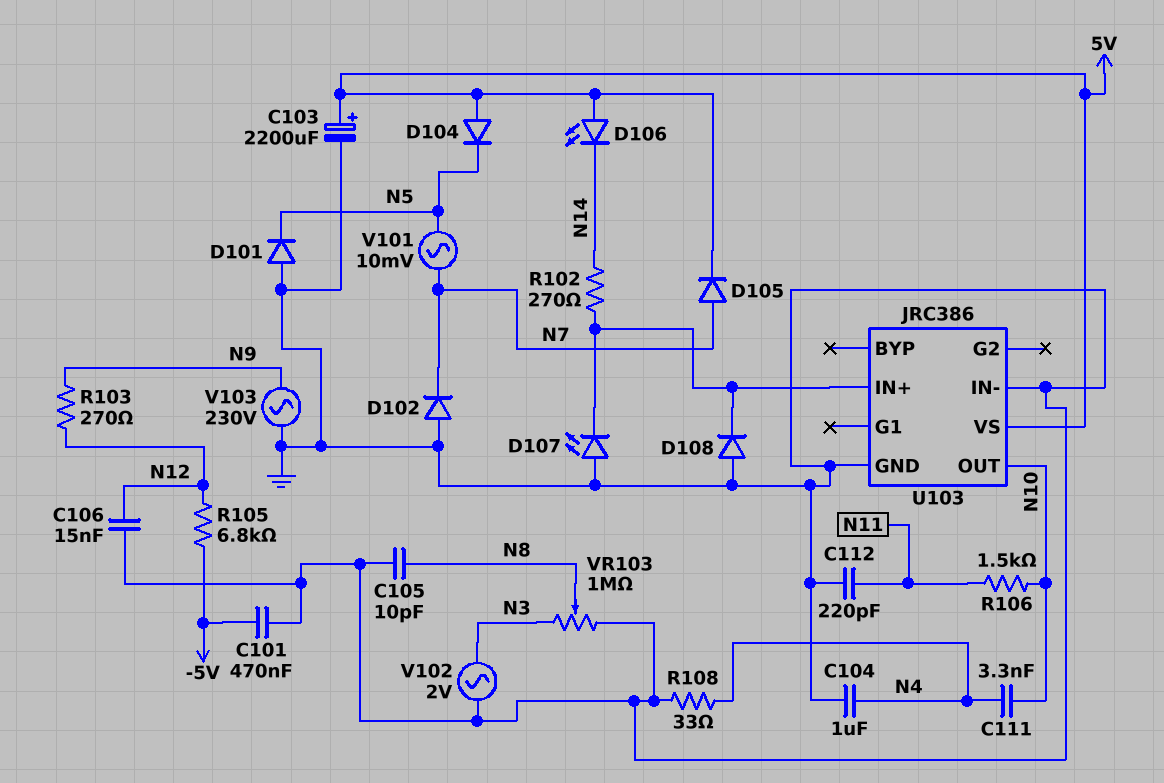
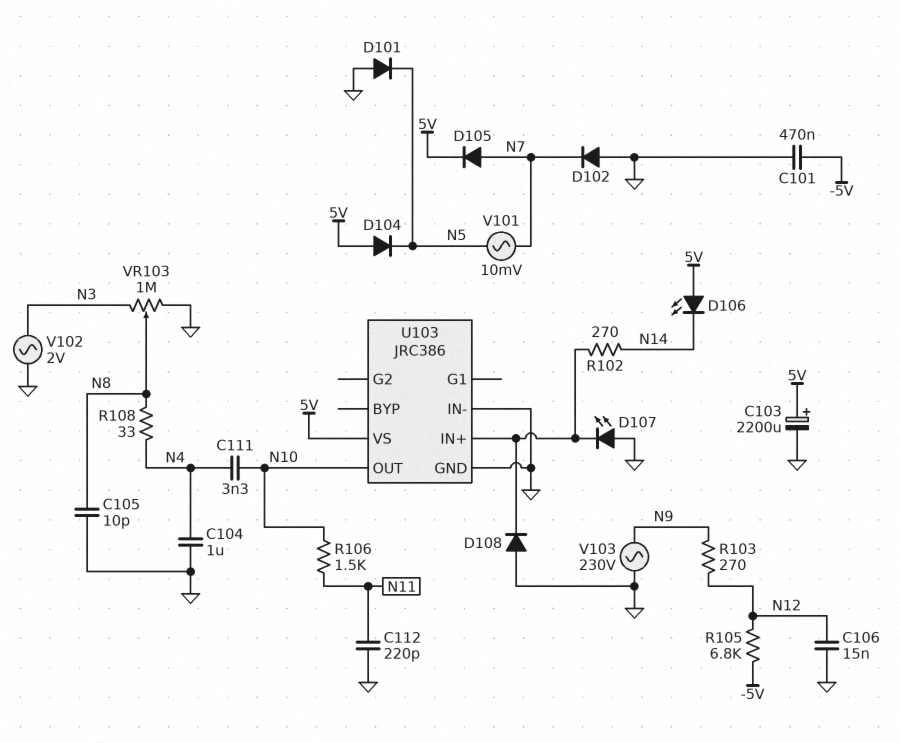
R108: 33 (GND, N4) -> 33 (N4, N8)

